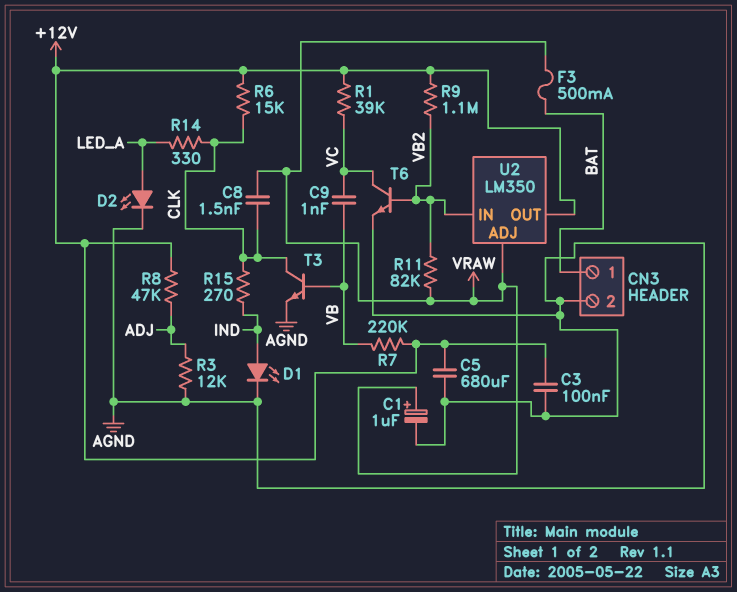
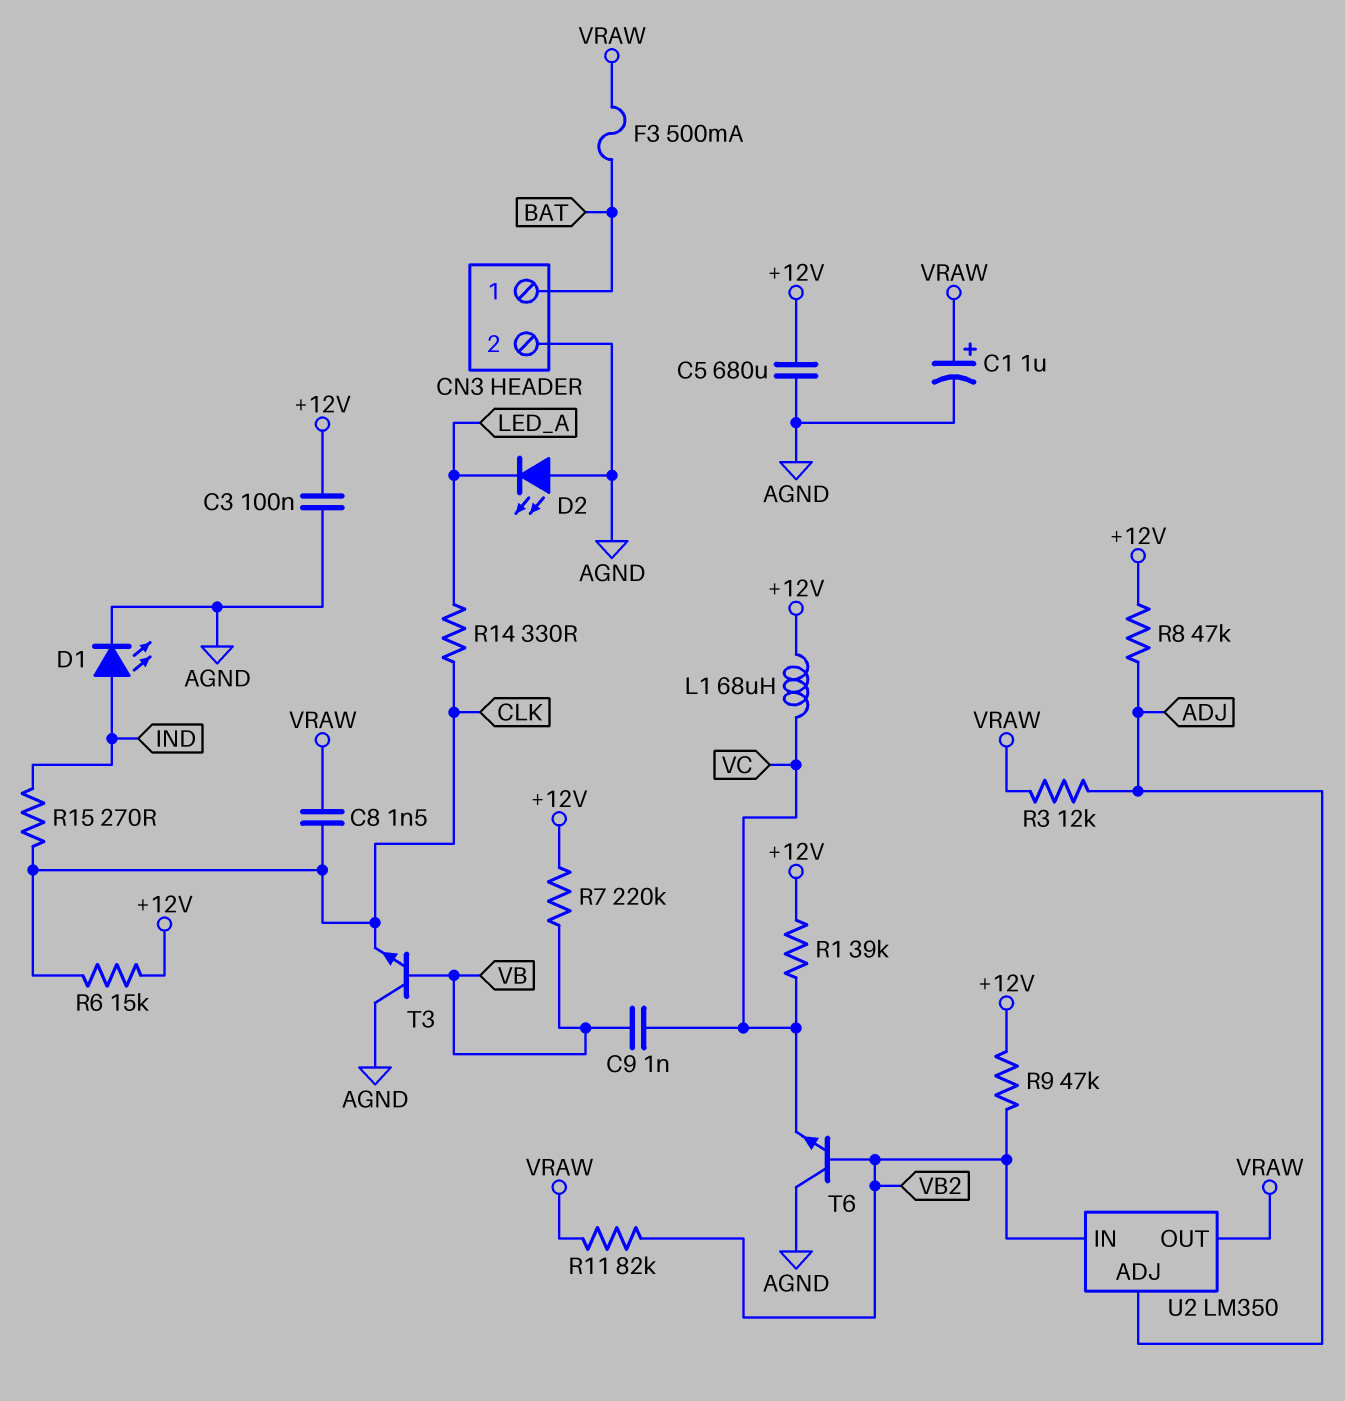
D2: LED (A LED_A, K AGND) -> LED (A AGND, K LED_A)
L1: none -> 68uH (+12V, VC)
R3: 12k (ADJ, AGND) -> 12k (ADJ, VRAW)
R9: 1.1M (+12V, VB2) -> 47k (+12V, VB2)
T3: NPN (B VB, C CLK, E AGND) -> NPN (B VB, C AGND, E CLK)
T6: NPN (B VB2, C VC, E AGND) -> NPN (B VB2, C AGND, E VC)
U2 pin ADJ: VRAW -> ADJ
U2 pin OUT: +12V -> VRAW

